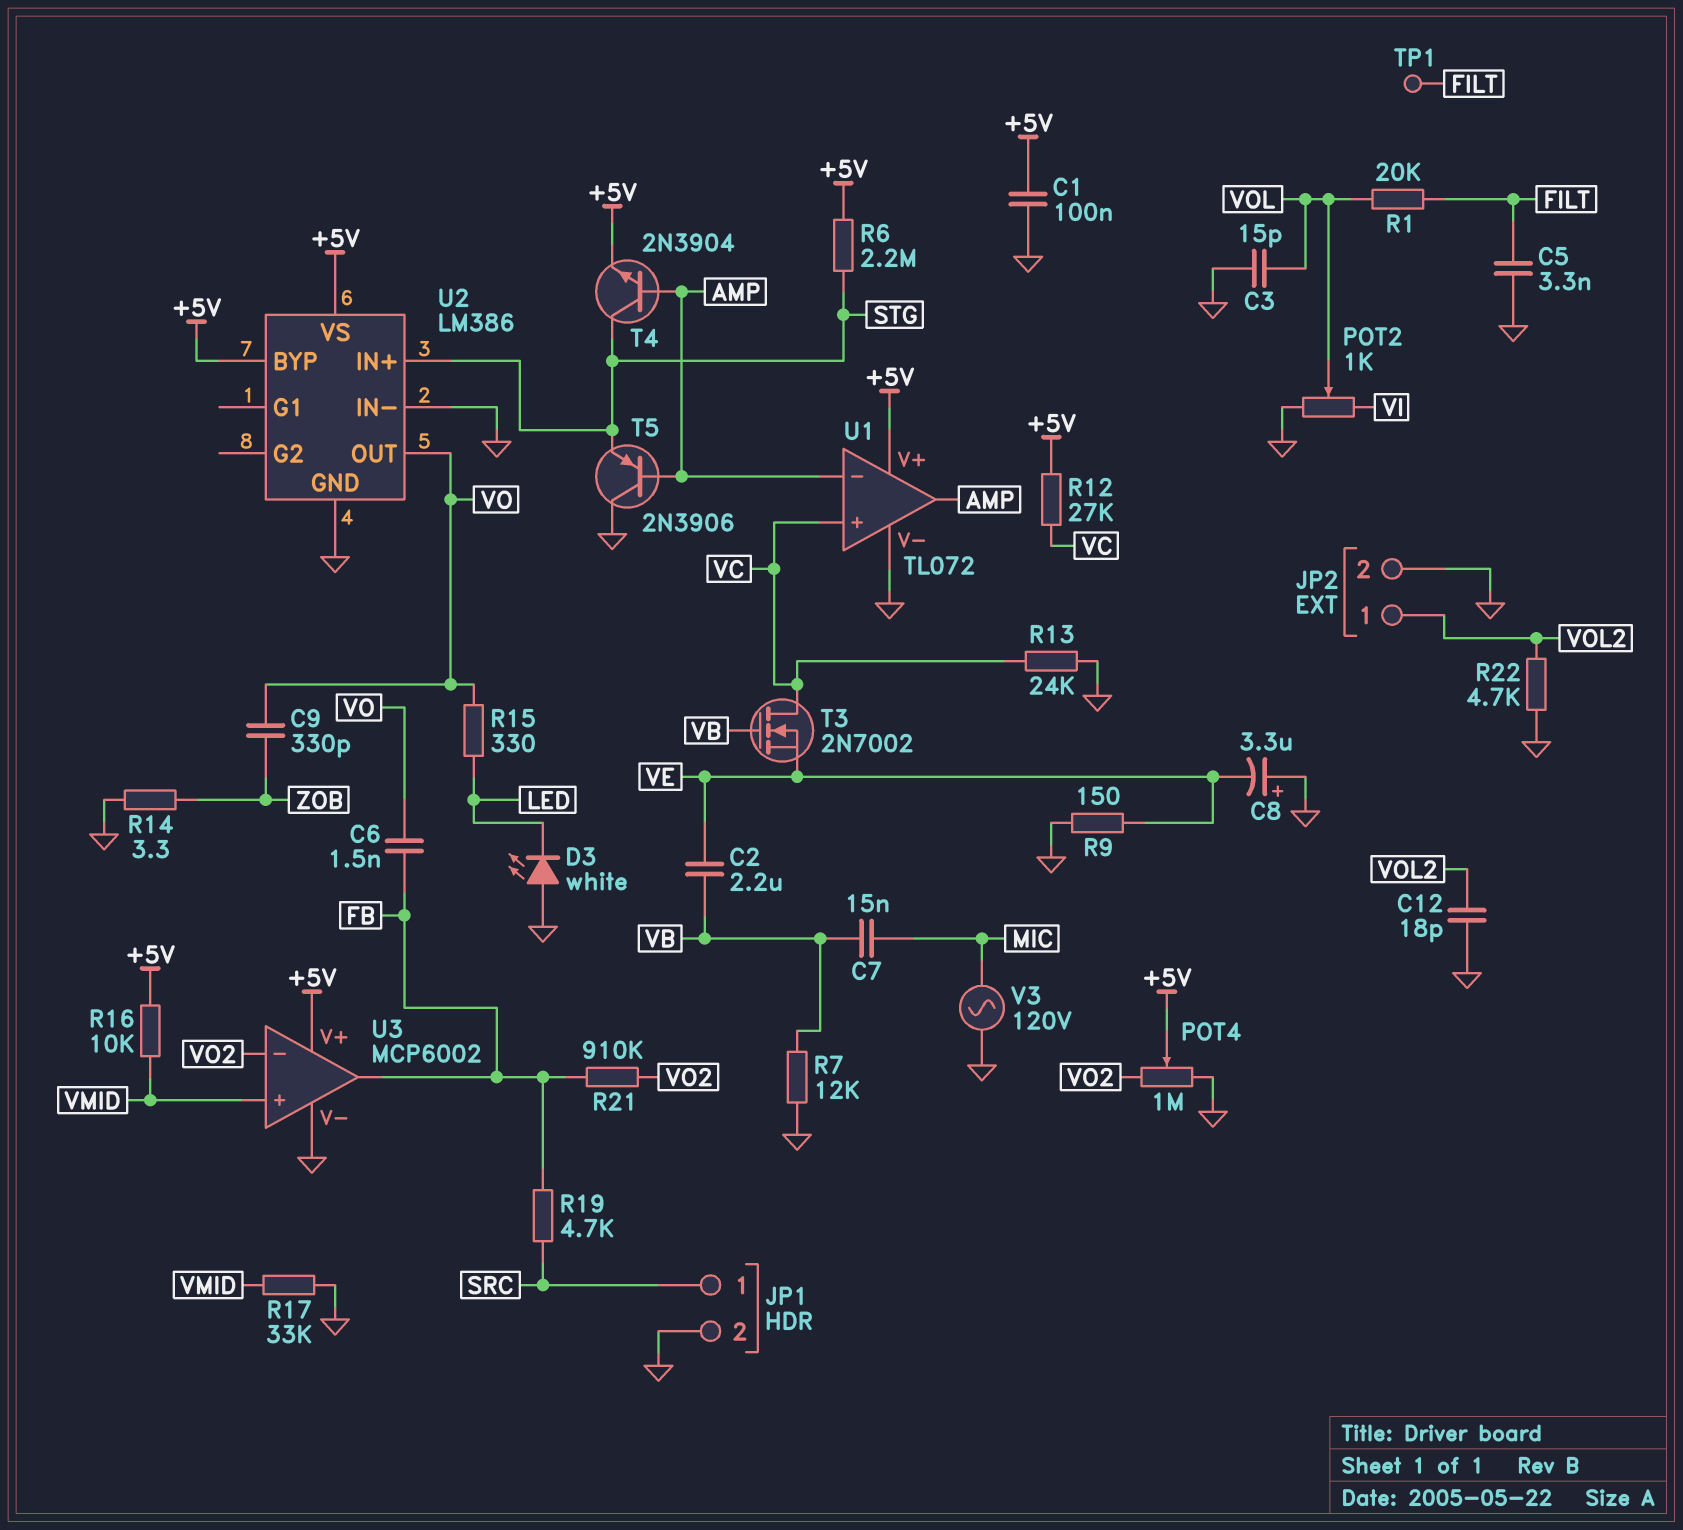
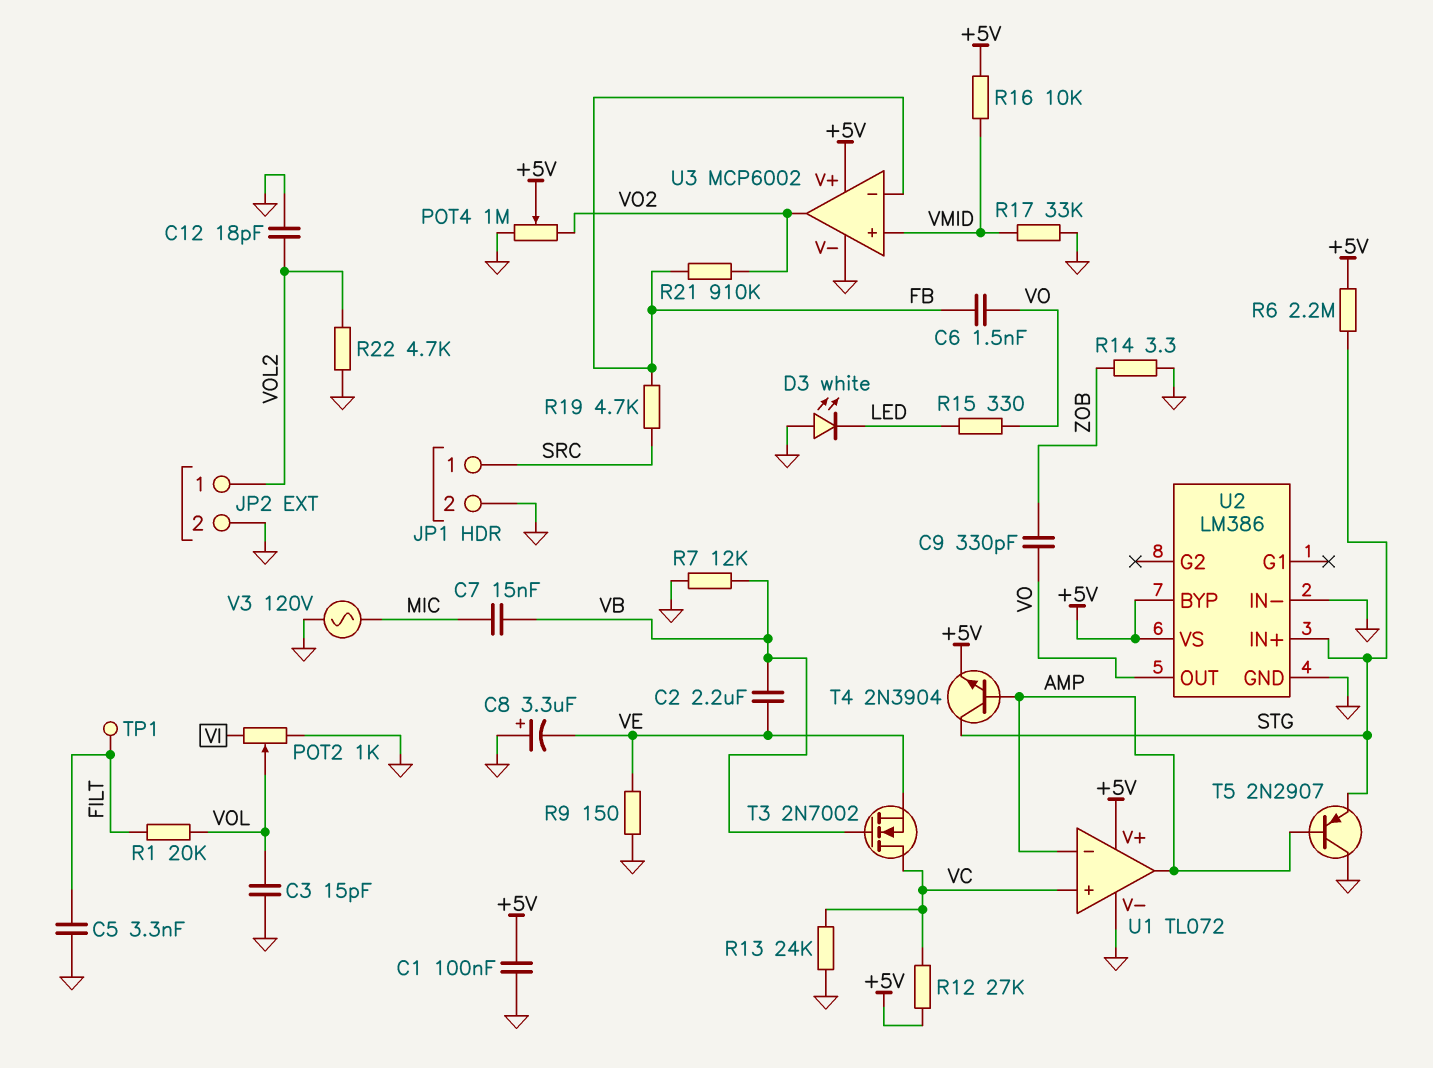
T5: PNP 2N3906 (B AMP, C GND, E STG) -> PNP 2N2907 (B AMP, C GND, E STG)
U3 pin in-: VO2 -> FB
U3 pin out: FB -> VO2

